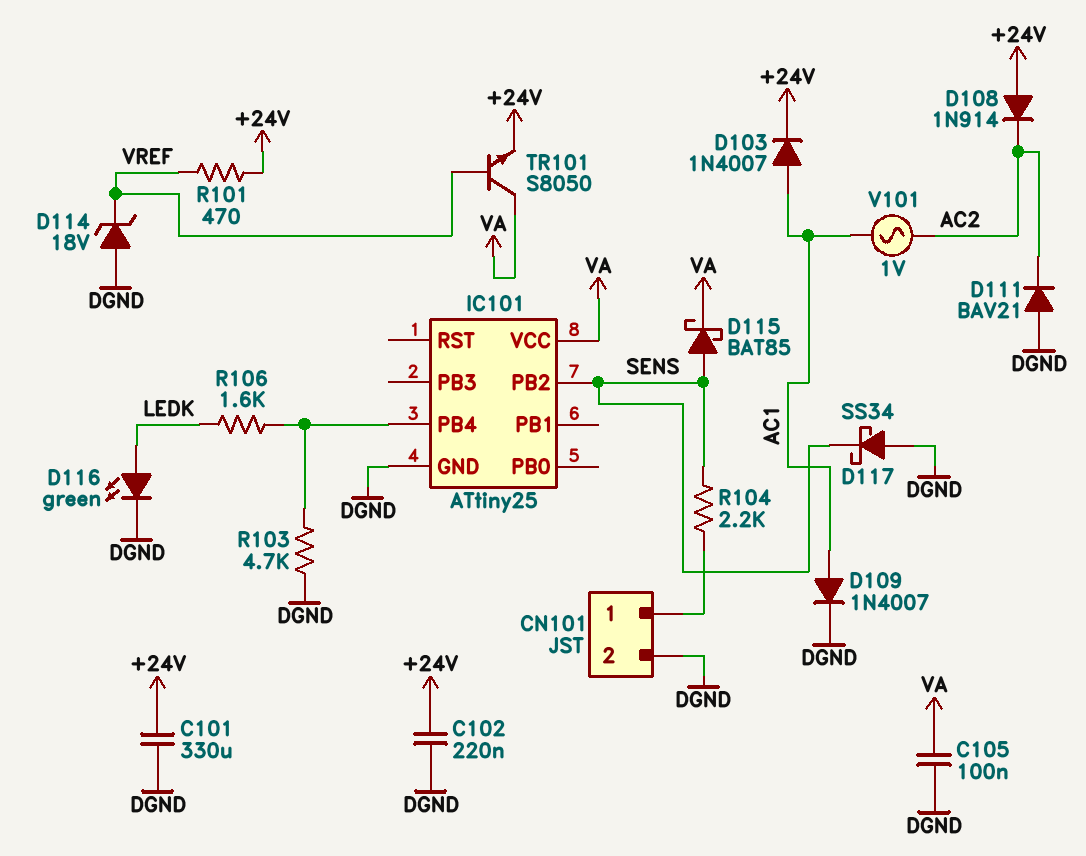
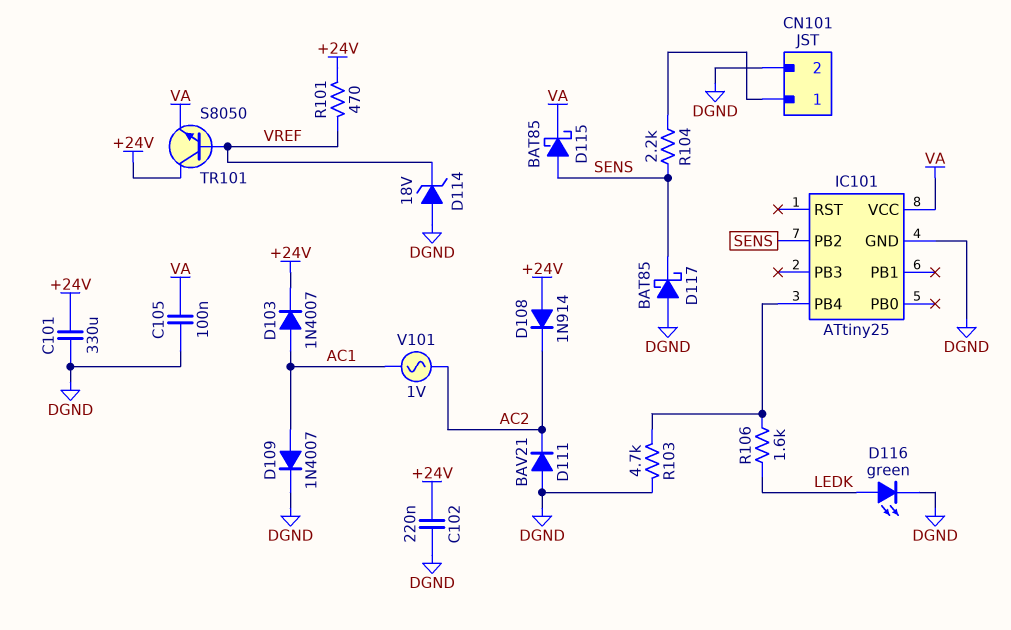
D117: schottky SS34 (A DGND, K SENS) -> schottky BAT85 (A DGND, K SENS)
TR101: NPN S8050 (B VREF, C VA, E +24V) -> NPN S8050 (B VREF, C +24V, E VA)

